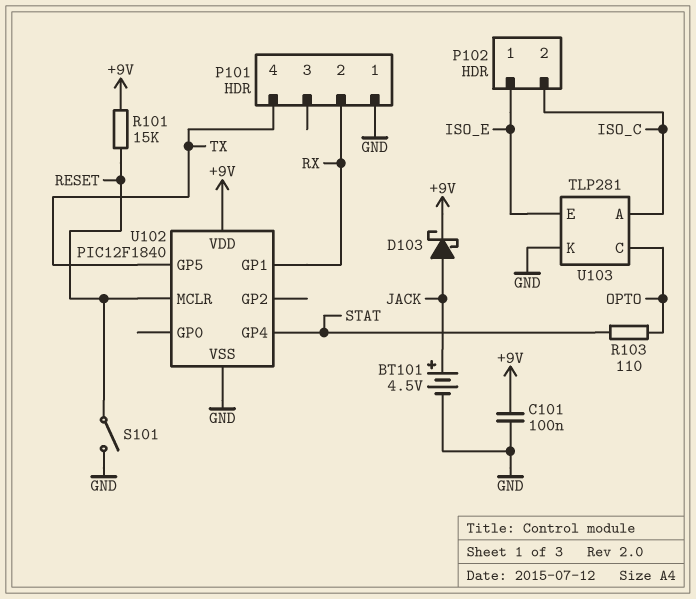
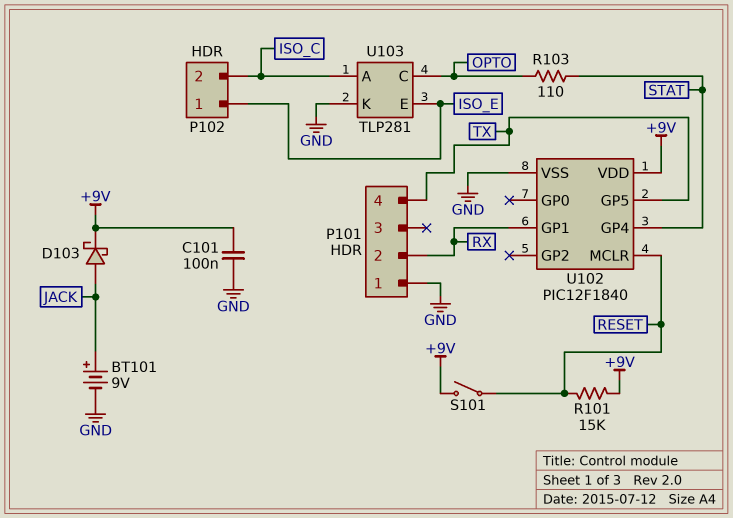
BT101: 4.5V (plus JACK, minus GND) -> 9V (plus JACK, minus GND)
S101: switch (GND, RESET) -> switch (+9V, RESET)

